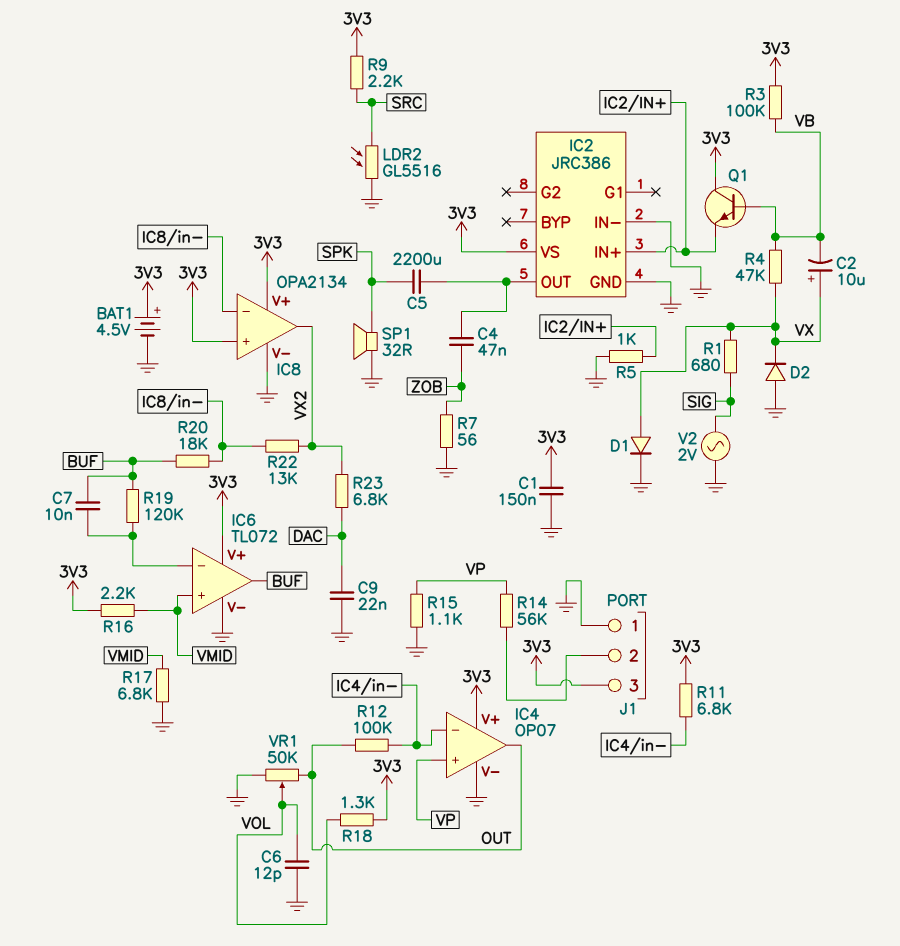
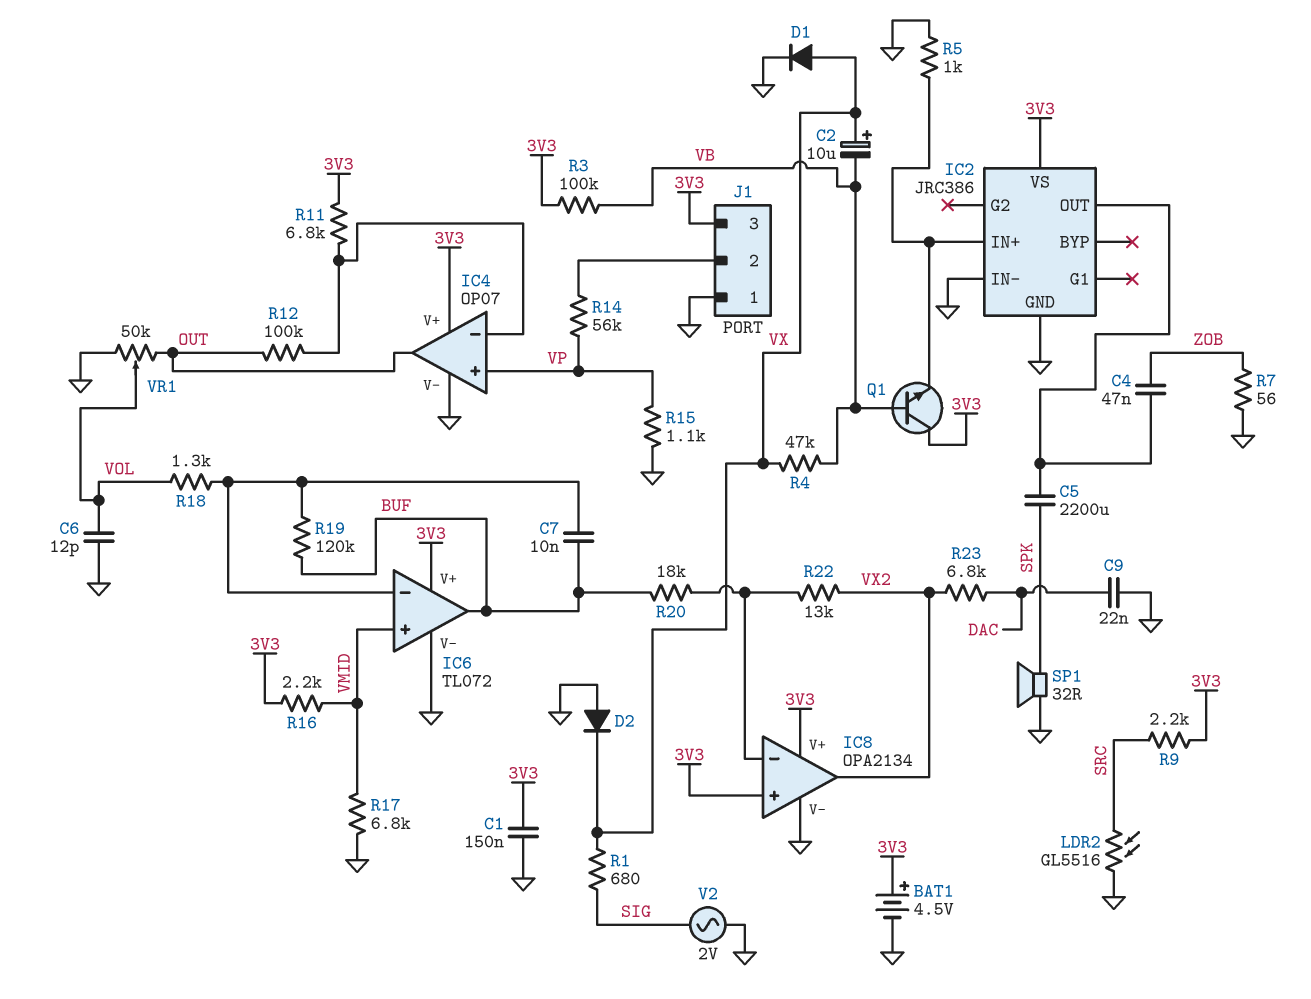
R18: 1.3k (3V3, VOL) -> 1.3k (IC6/in-, VOL)

